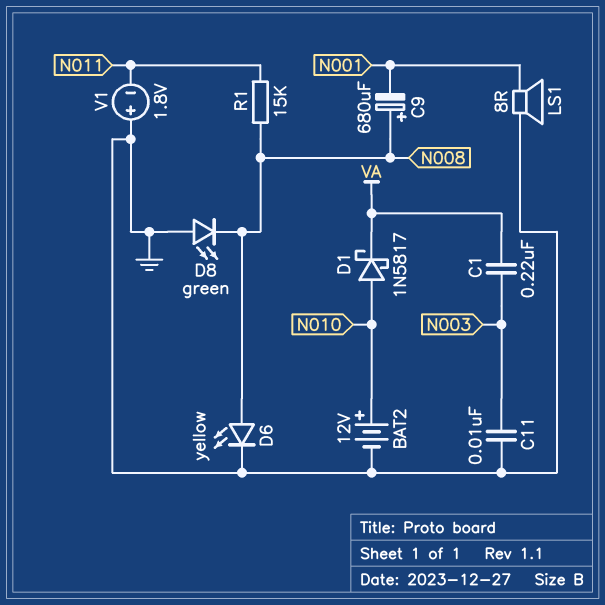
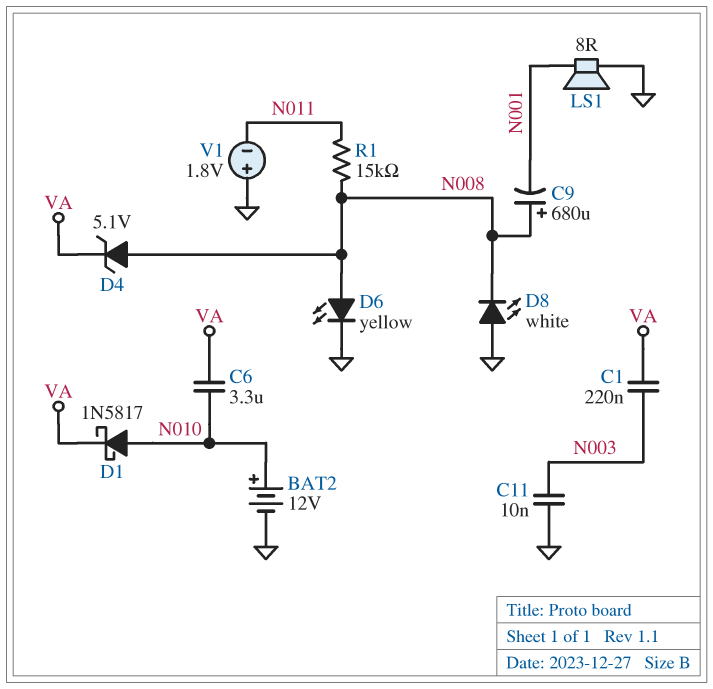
C6: none -> 3.3uF (N010, VA)
D4: none -> zener 5.1V (A N008, K VA)
D8: LED green (A GND, K N008) -> LED white (A GND, K N008)

